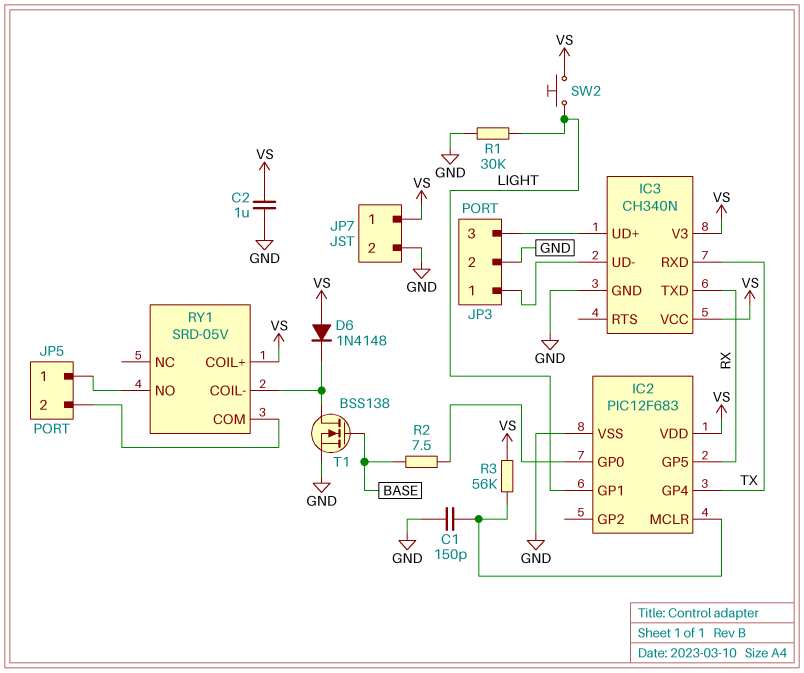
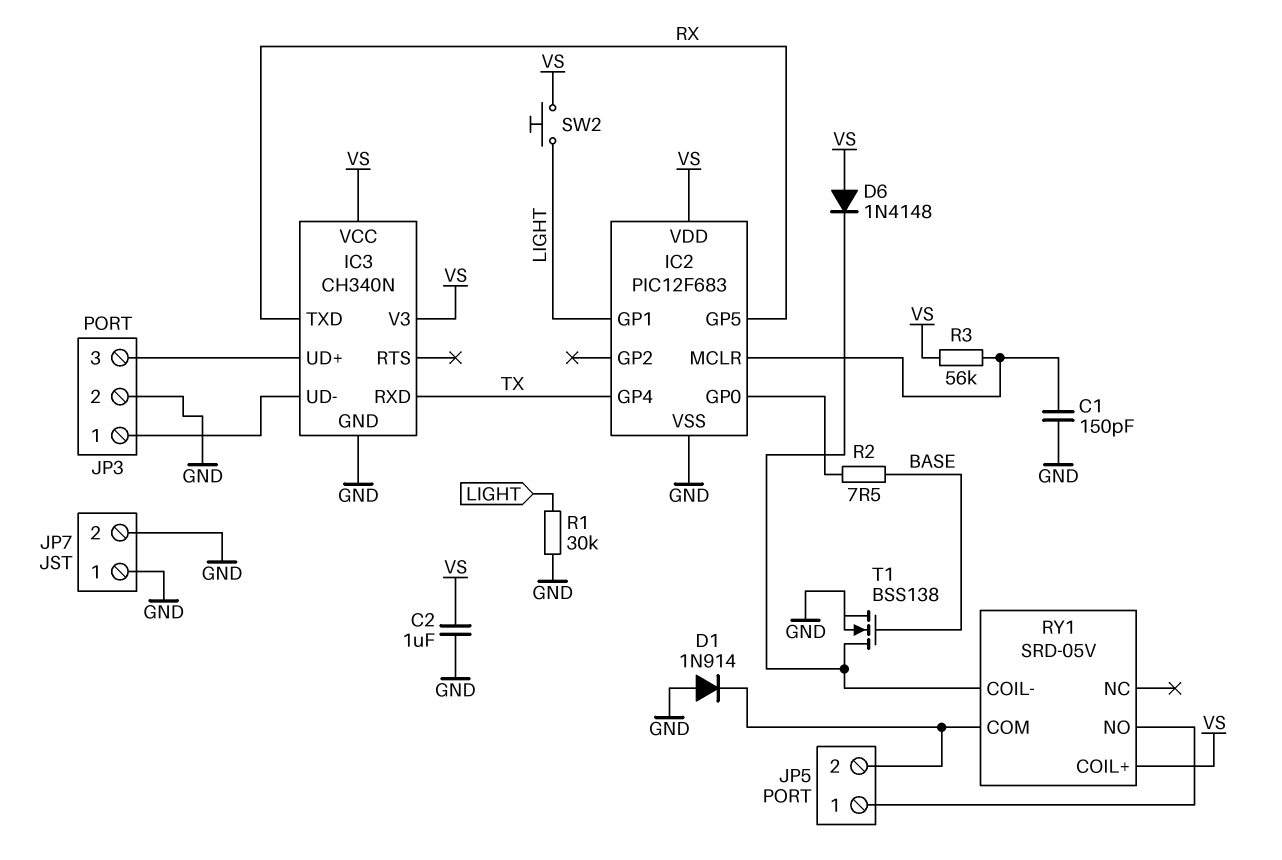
D1: none -> diode 1N914 (A GND, K JP5/2)
JP7 pin 1: VS -> GND

